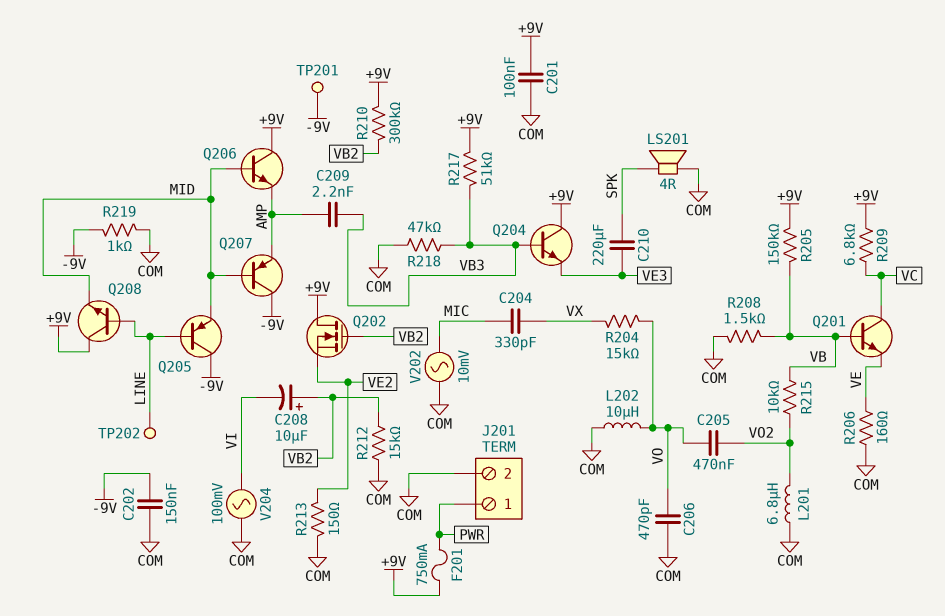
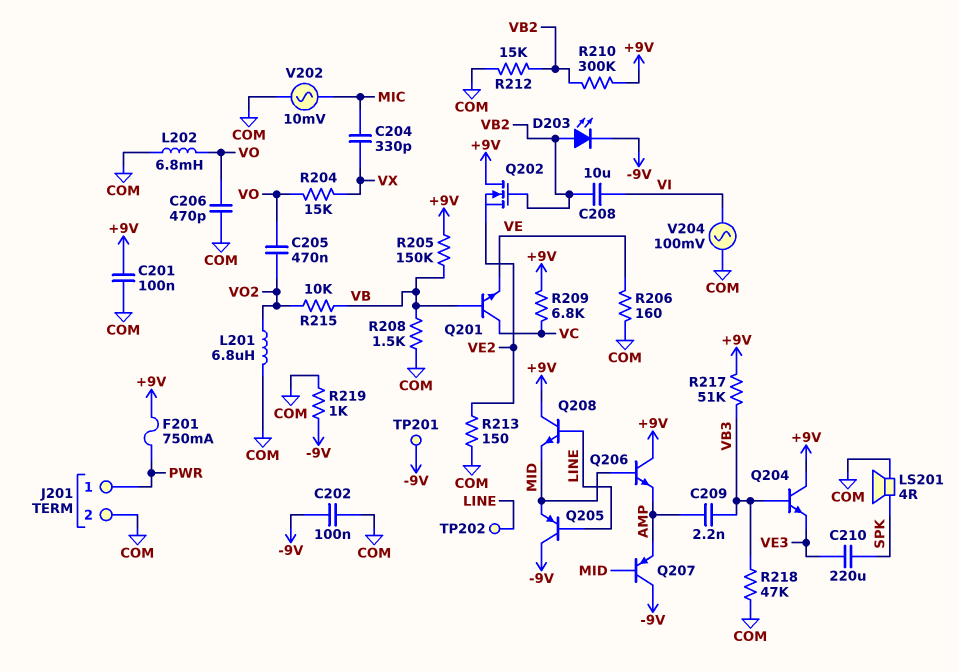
C202: 150nF (-9V, COM) -> 100nF (-9V, COM)
C208: 10uF (plus VB2, minus VI) -> 10uF (VB2, VI)
D203: none -> LED (A VB2, K -9V)
L202: 10uH (COM, VO) -> 6.8mH (COM, VO)

